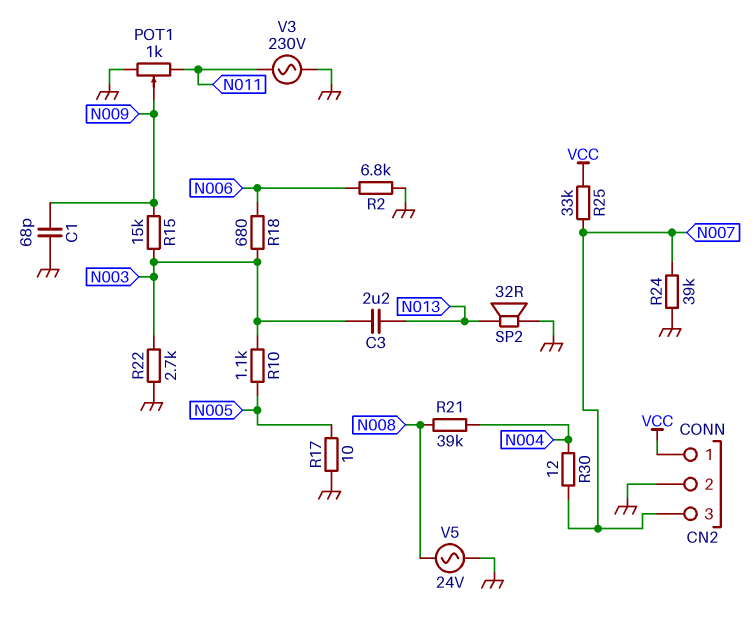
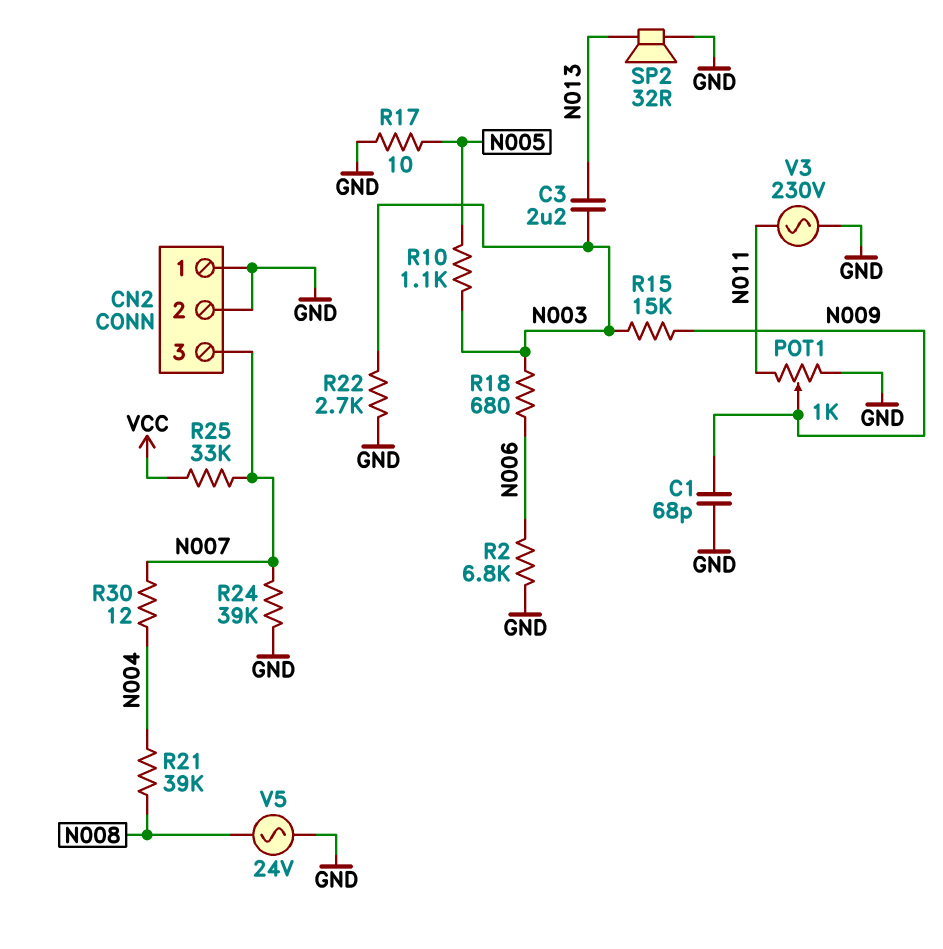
CN2 pin 1: VCC -> GND

